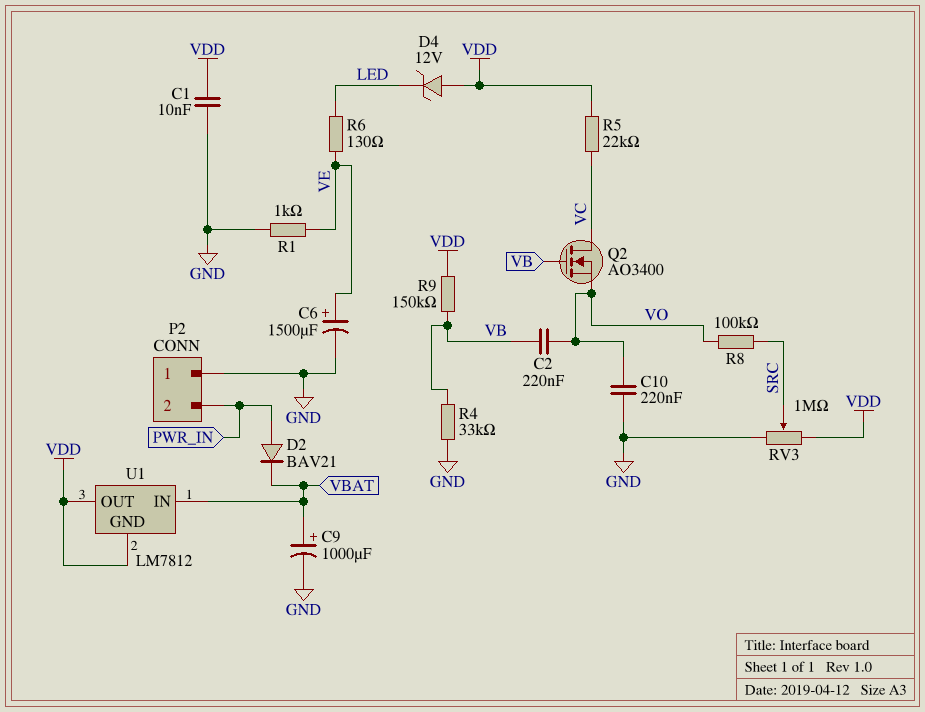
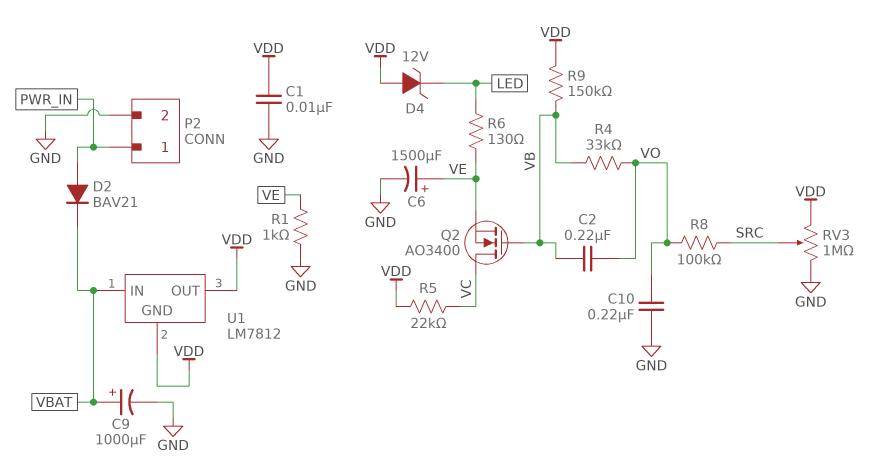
P2 pin 1: GND -> PWR_IN
P2 pin 2: PWR_IN -> GND
Q2: NMOS AO3400 (G VB, D VC, S VO) -> NMOS AO3400 (G VB, D VC, S VE)
R4: 33k (GND, VB) -> 33k (VB, VO)

